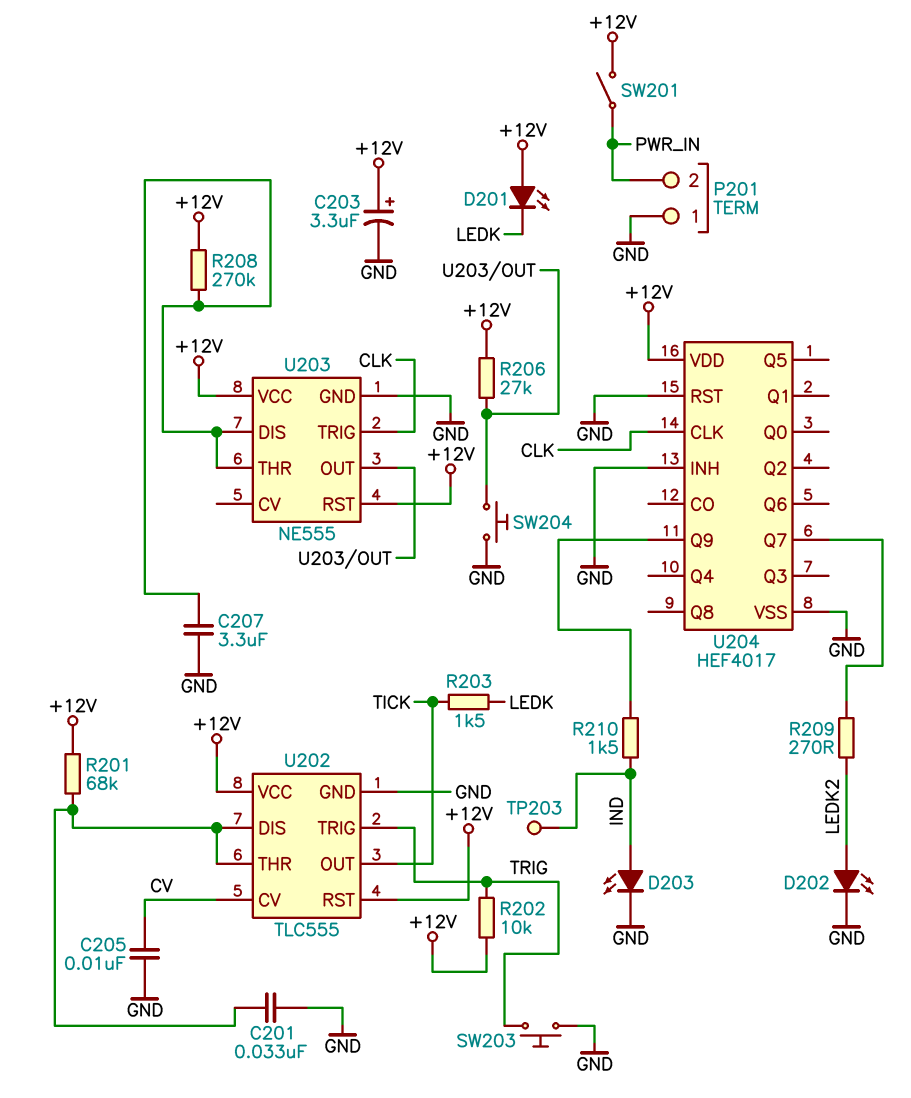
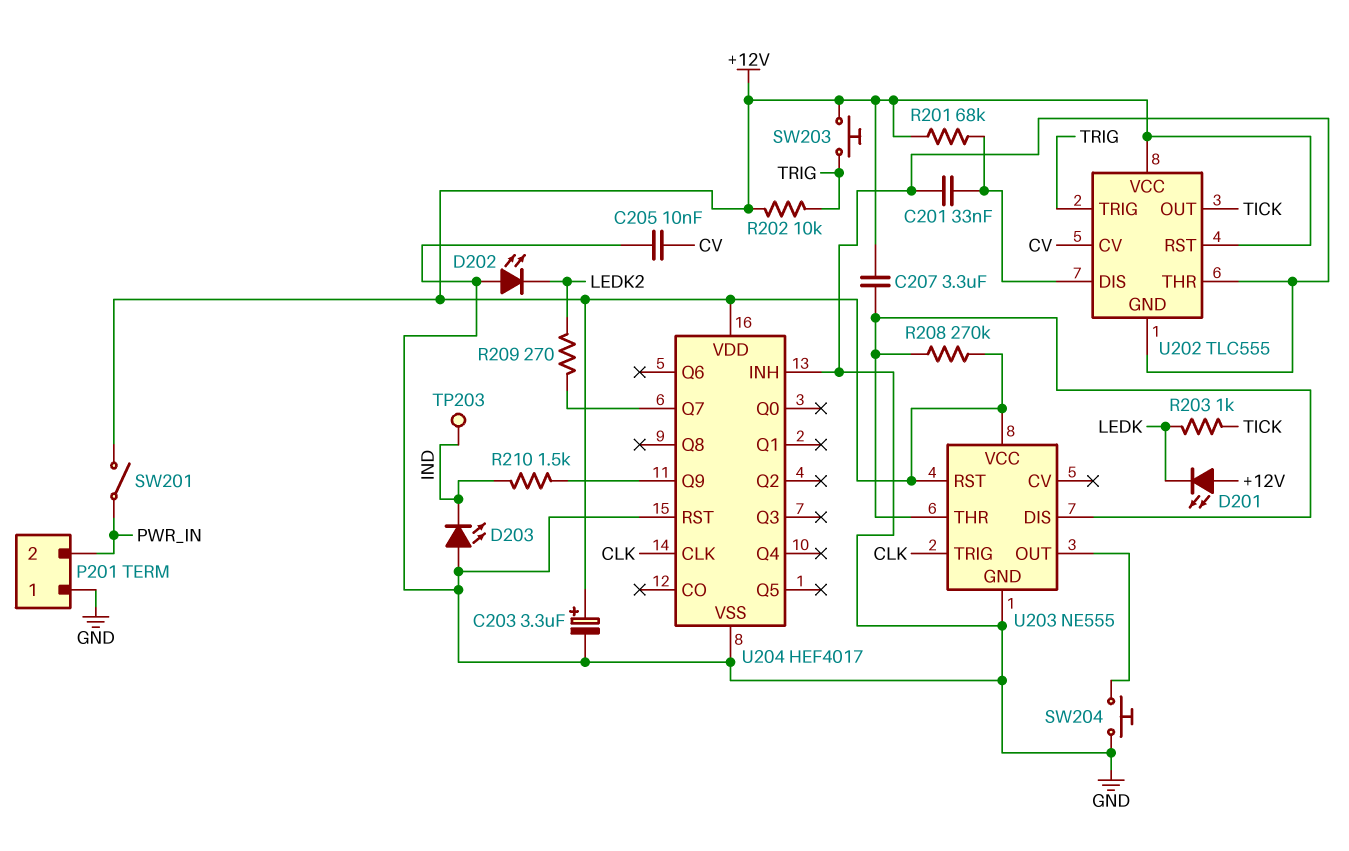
C207: 3.3uF (GND, U203/DIS) -> 3.3uF (+12V, U203/DIS)
D202: LED (A LEDK2, K GND) -> LED (A GND, K LEDK2)
D203: LED (A IND, K GND) -> LED (A GND, K IND)
R203: 1.5k (LEDK, TICK) -> 1k (LEDK, TICK)
R206: 27k (+12V, U203/OUT) -> none
SW203: button (GND, TRIG) -> button (+12V, TRIG)
U202 pin THR: U202/DIS -> GND

